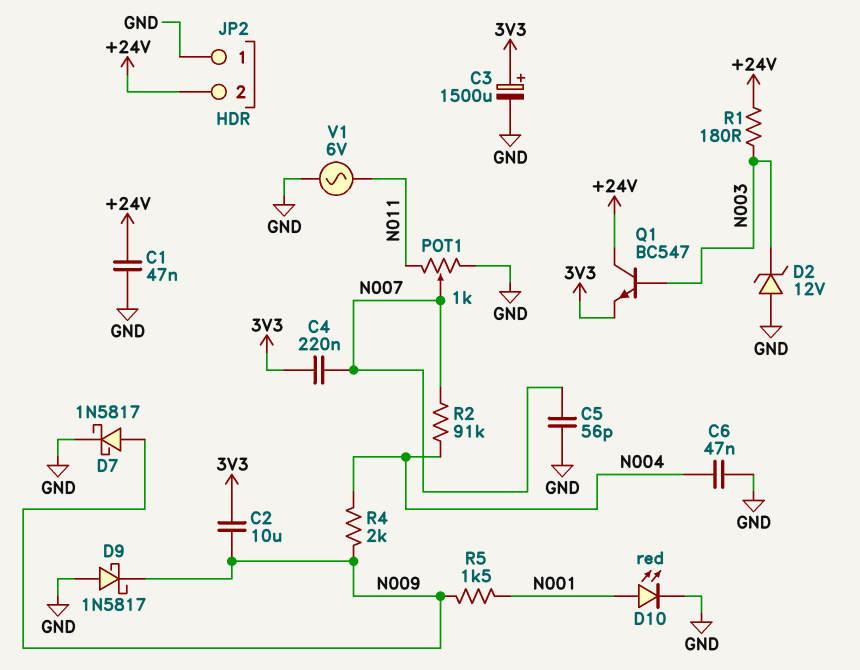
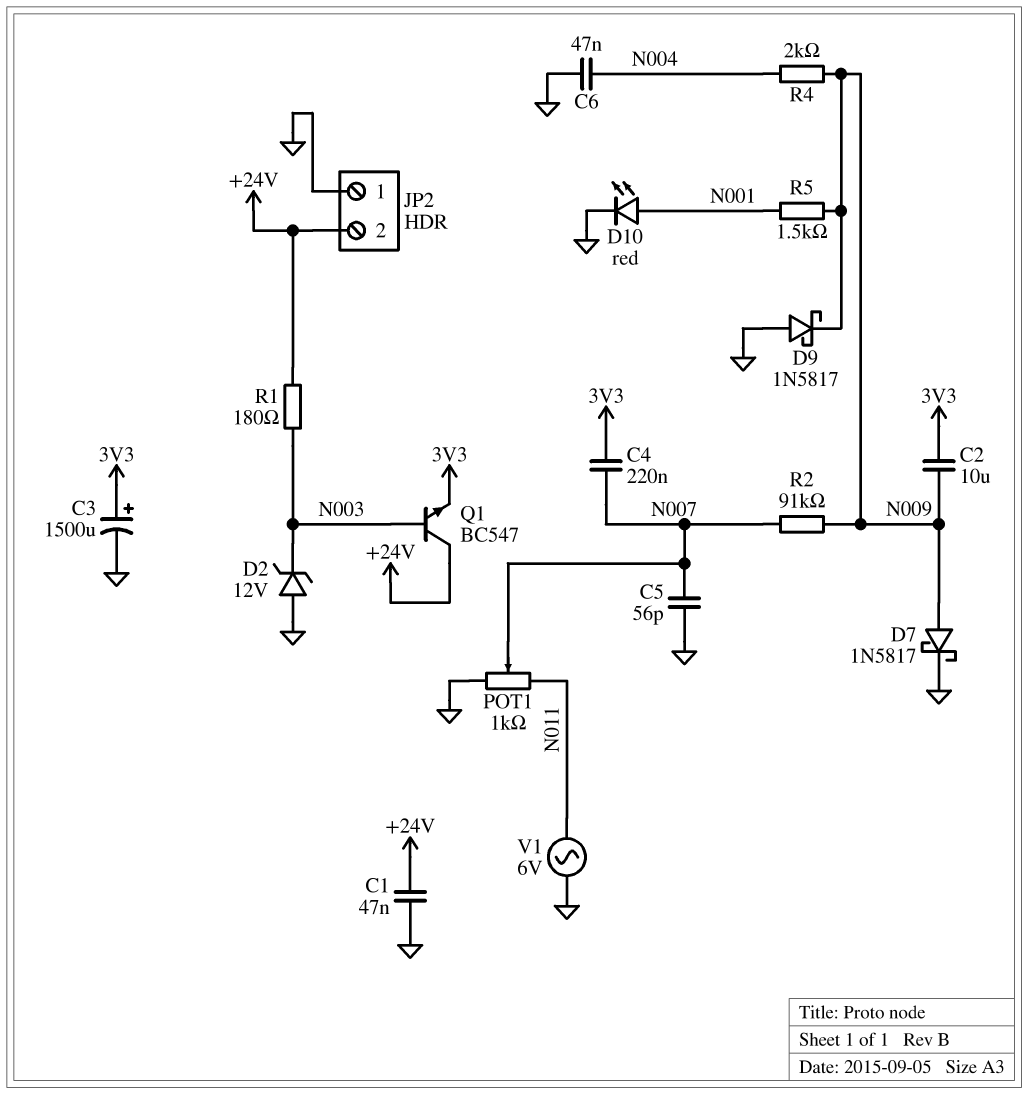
R2: 91k (N004, N007) -> 91k (N007, N009)

